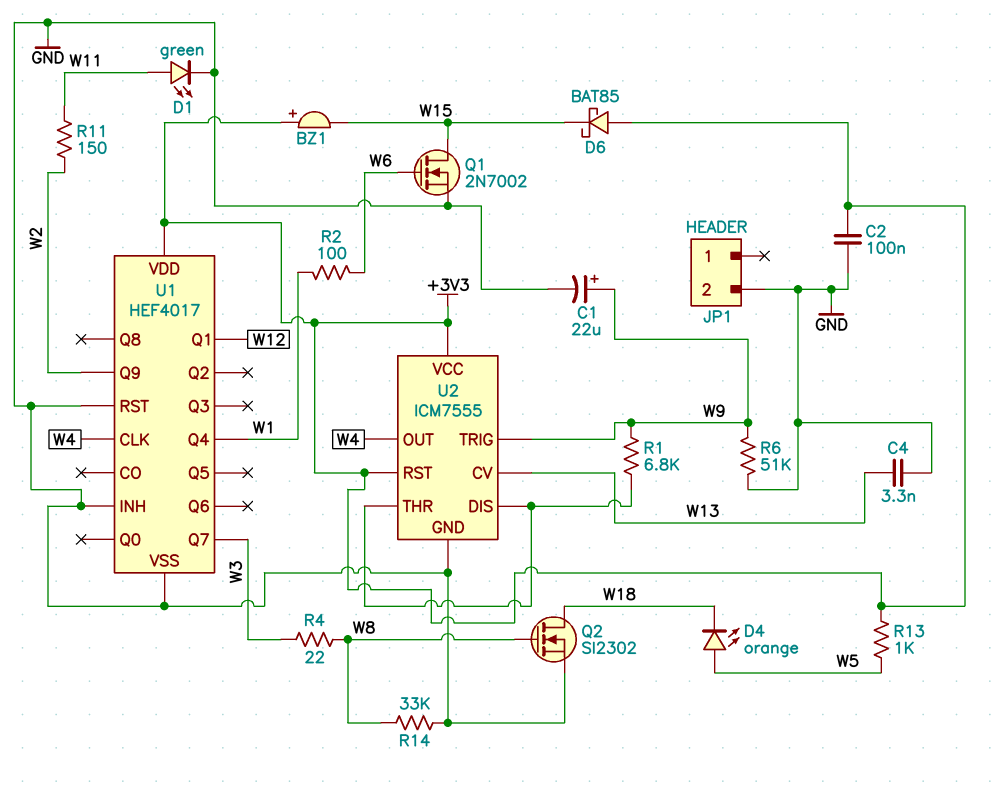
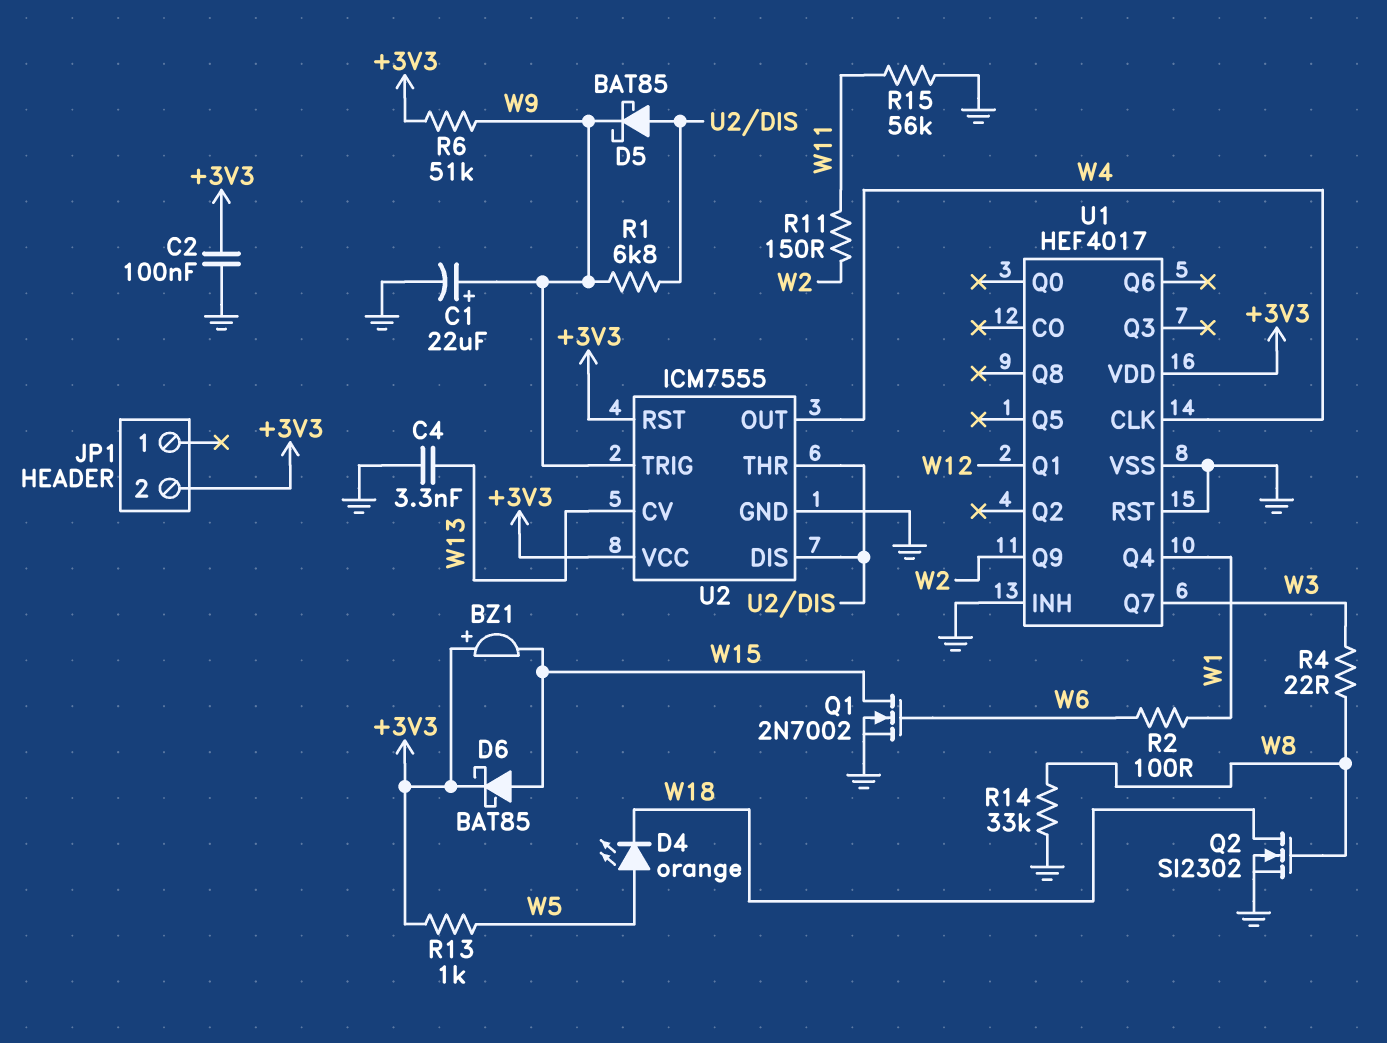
D1: LED green (A W11, K GND) -> none
D5: none -> schottky BAT85 (A U2/DIS, K W9)
D6: schottky BAT85 (A +3V3, K W15) -> schottky BAT85 (A W15, K +3V3)
JP1 pin 2: GND -> +3V3
R6: 51k (GND, W9) -> 51k (+3V3, W9)
R15: none -> 56k (GND, W11)

